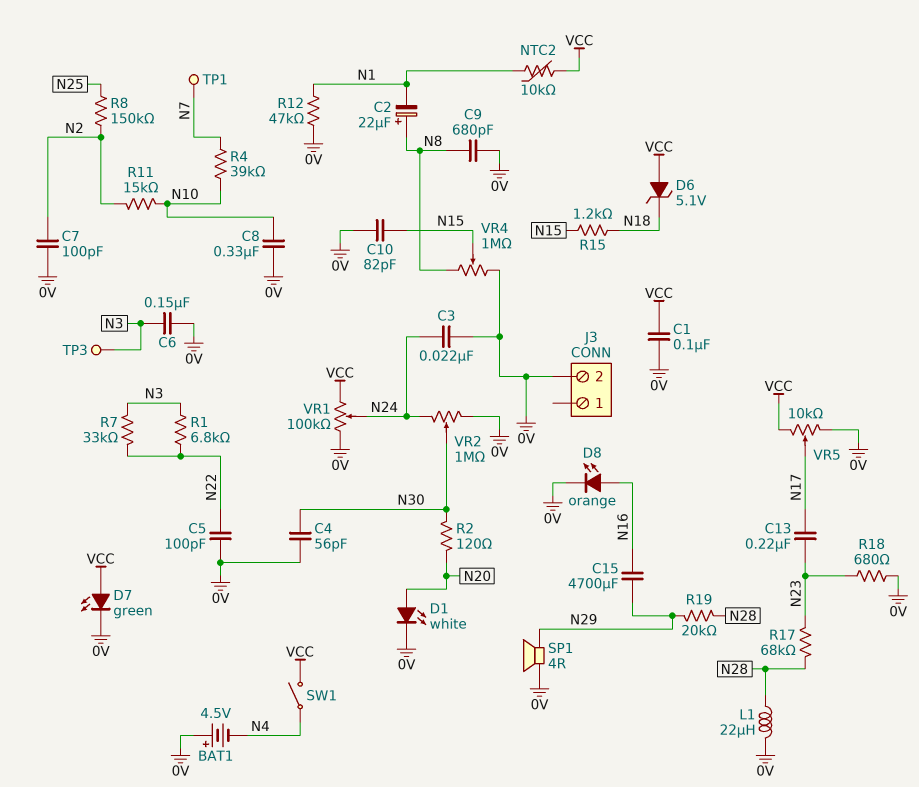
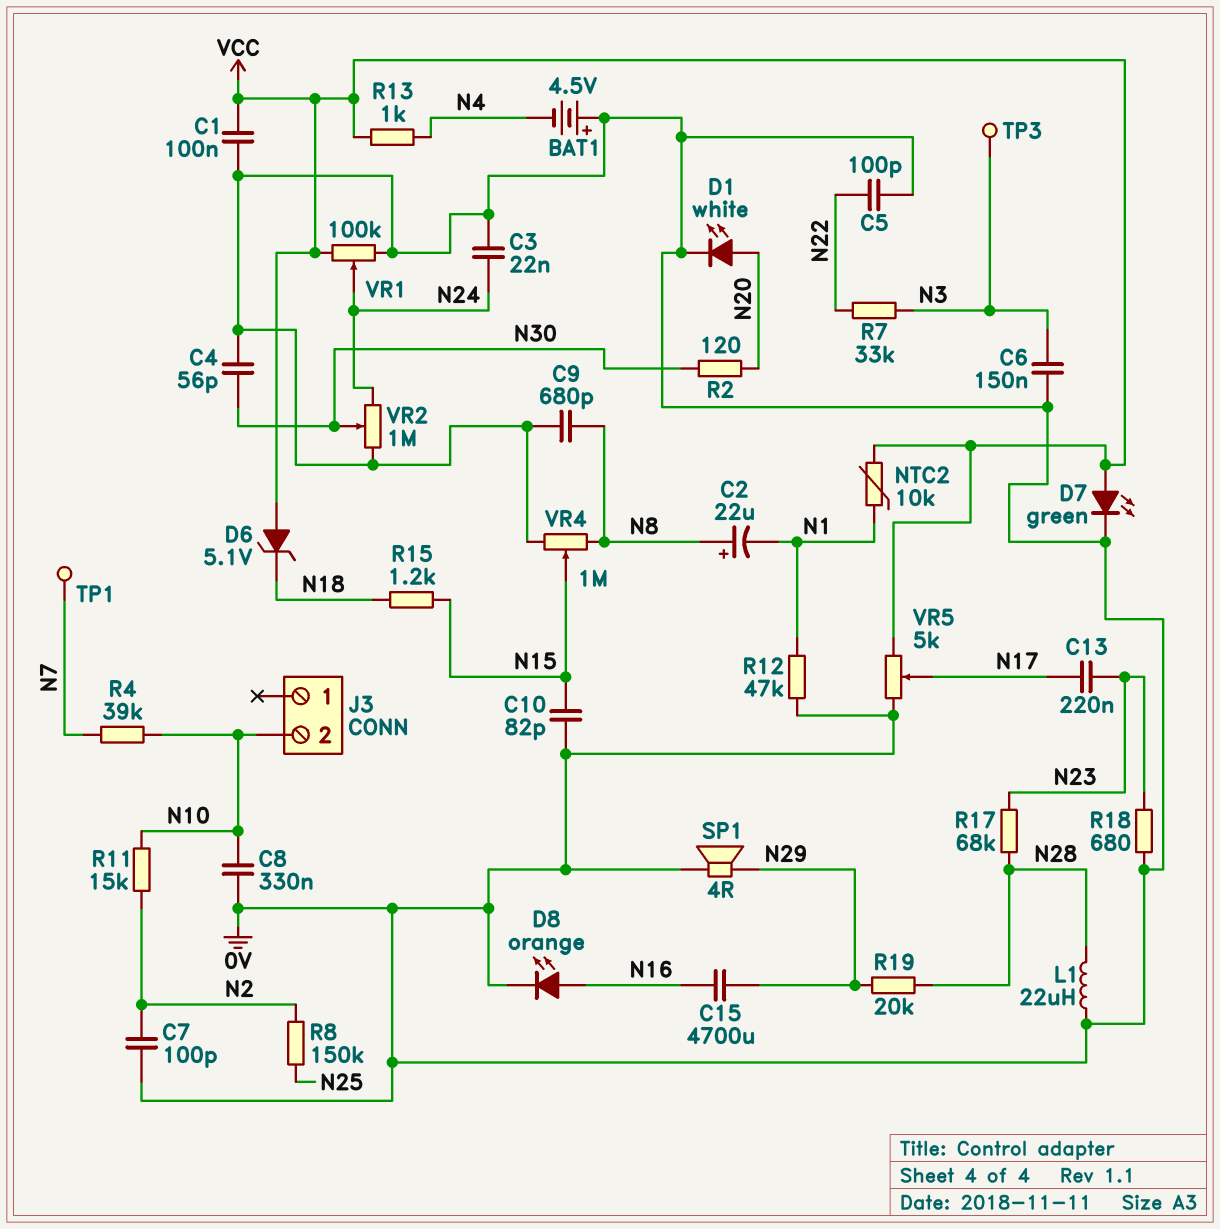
J3 pin 2: 0V -> N10
R1: 6.8k (N3, N22) -> none
R13: none -> 1k (N4, VCC)
SW1: switch (N4, VCC) -> none
VR5: 10k (0V, VCC, wiper N17) -> 5k (0V, VCC, wiper N17)

